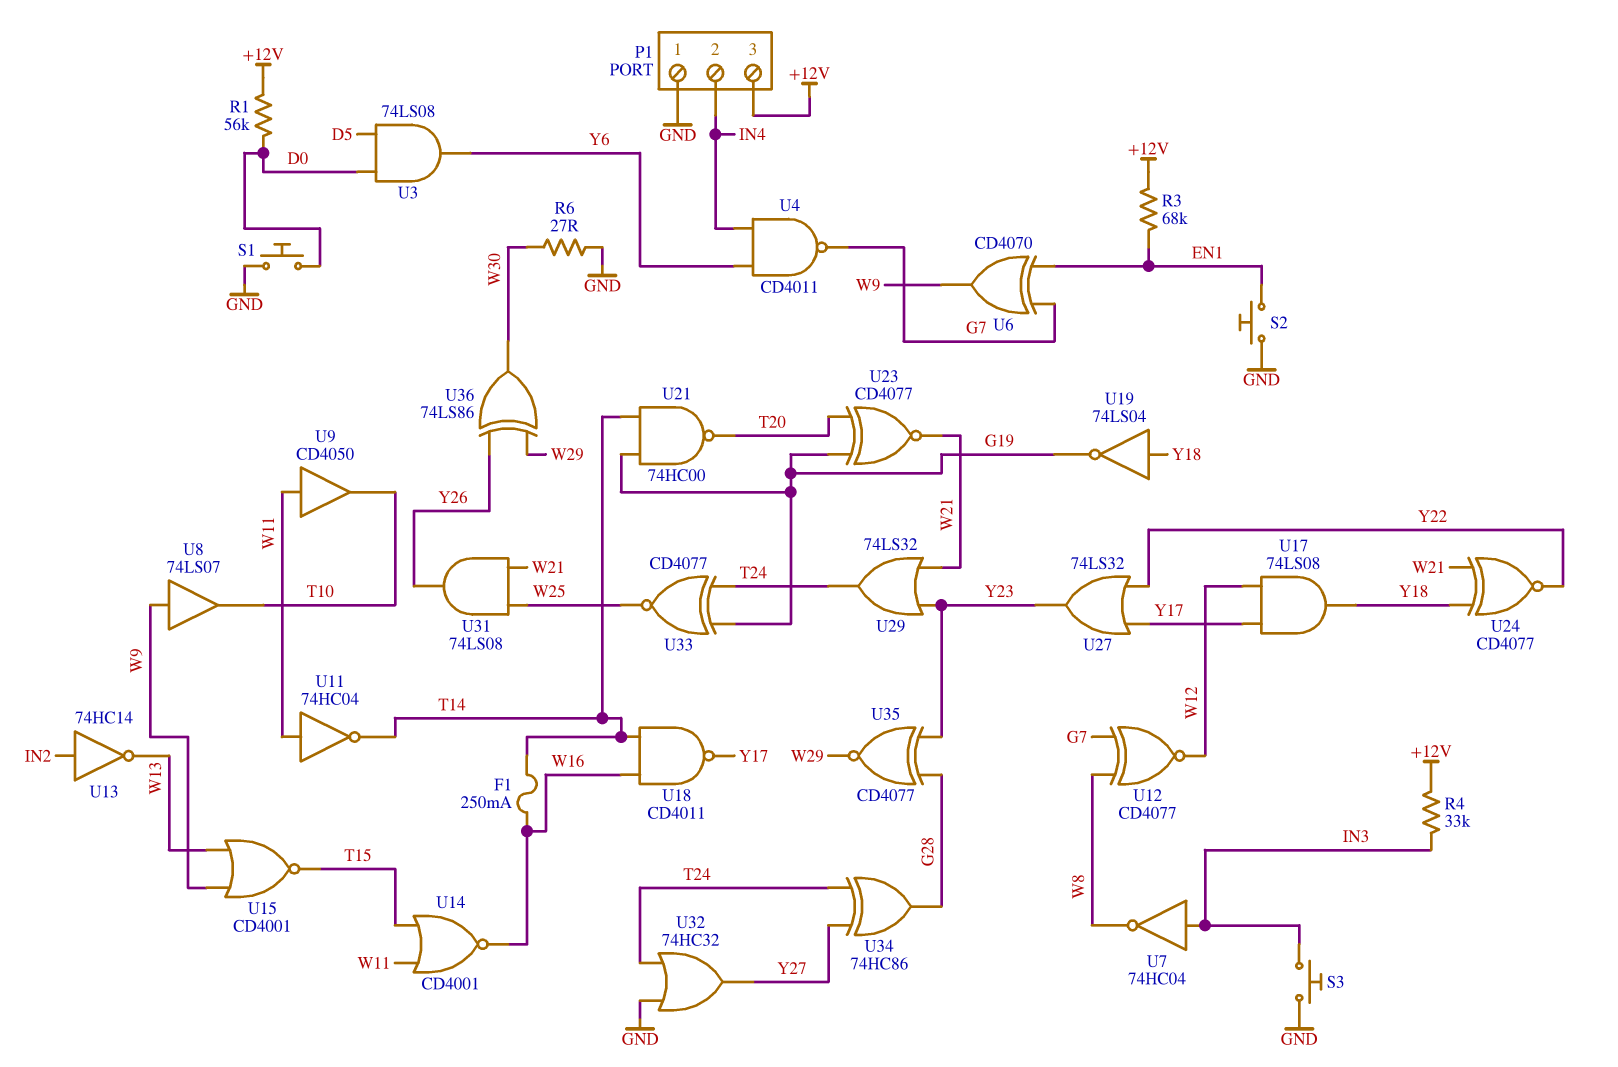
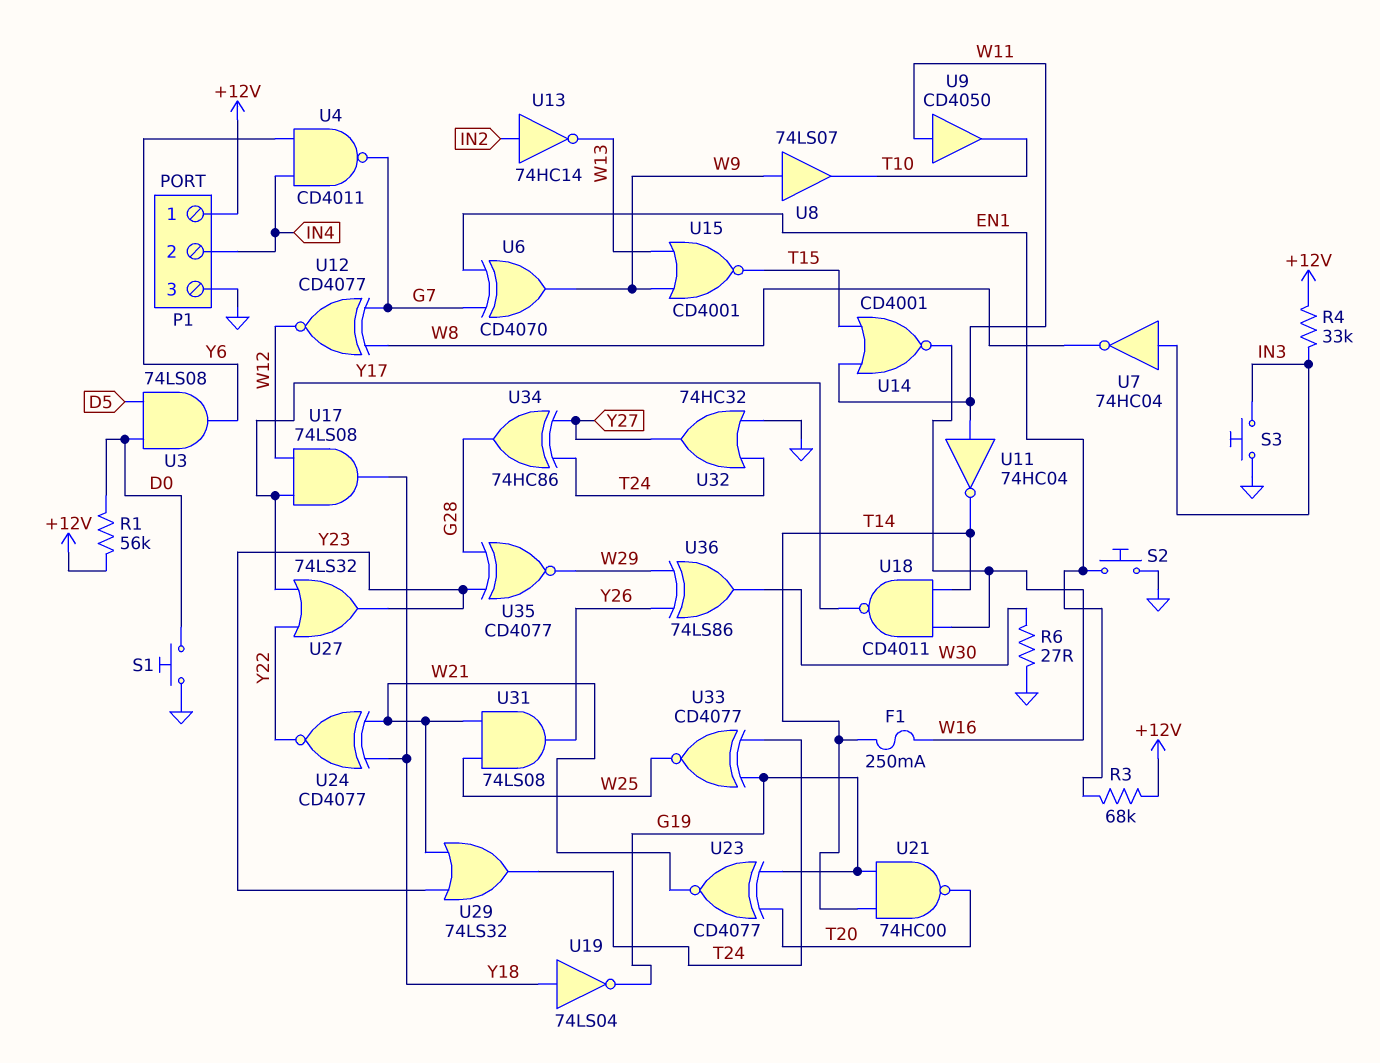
P1 pin 1: GND -> +12V
P1 pin 3: +12V -> GND

